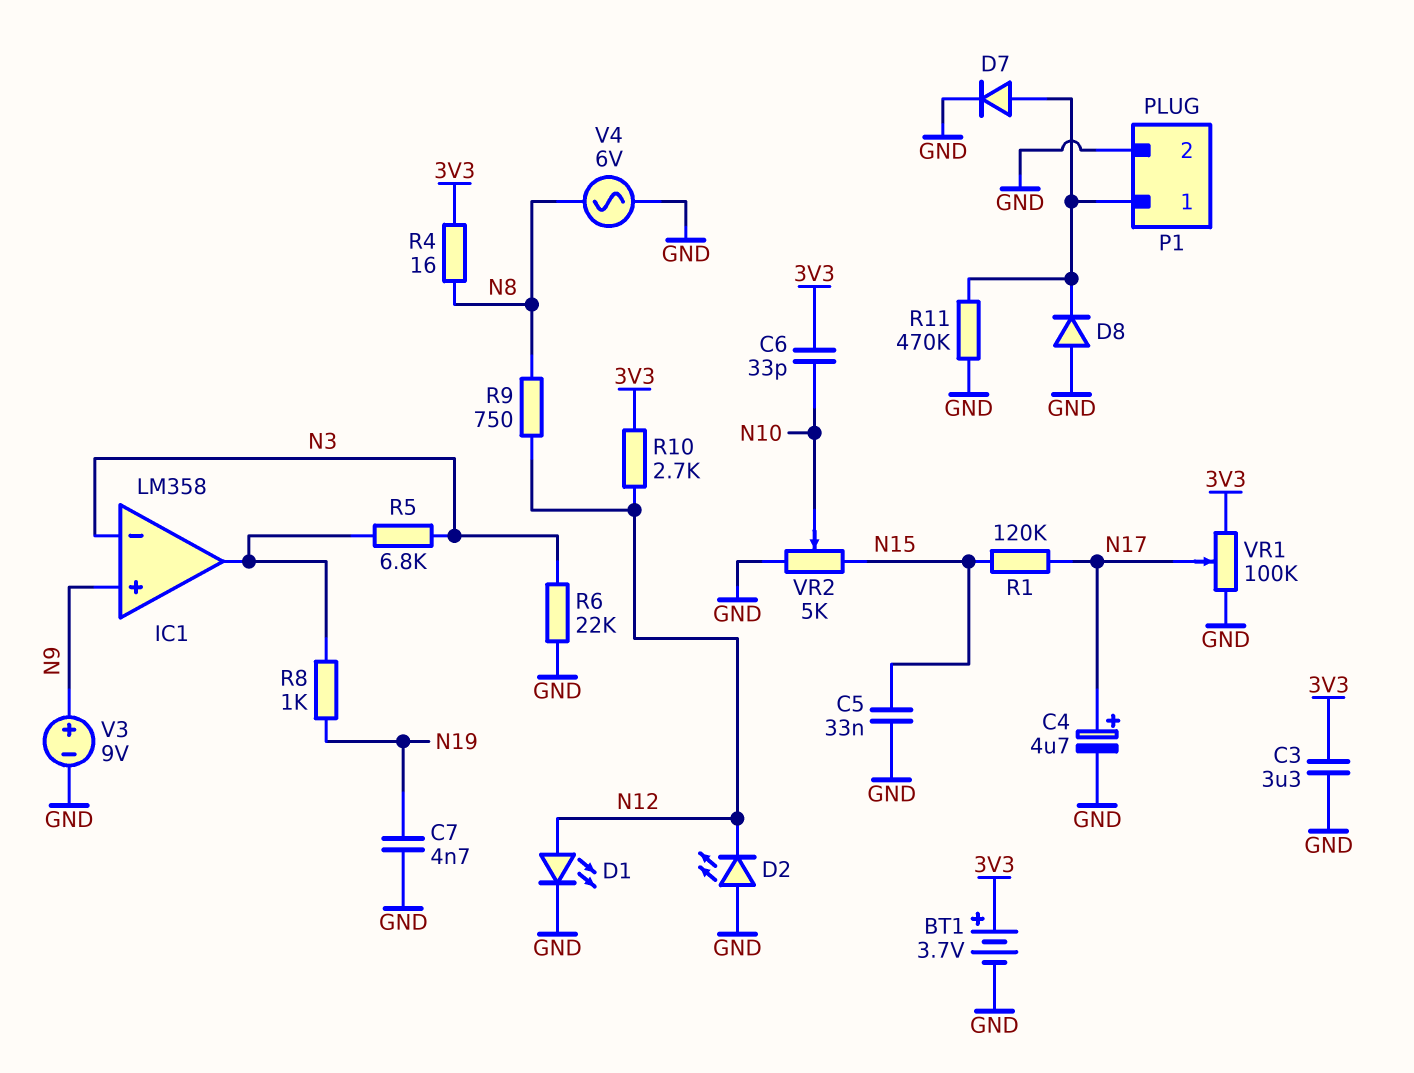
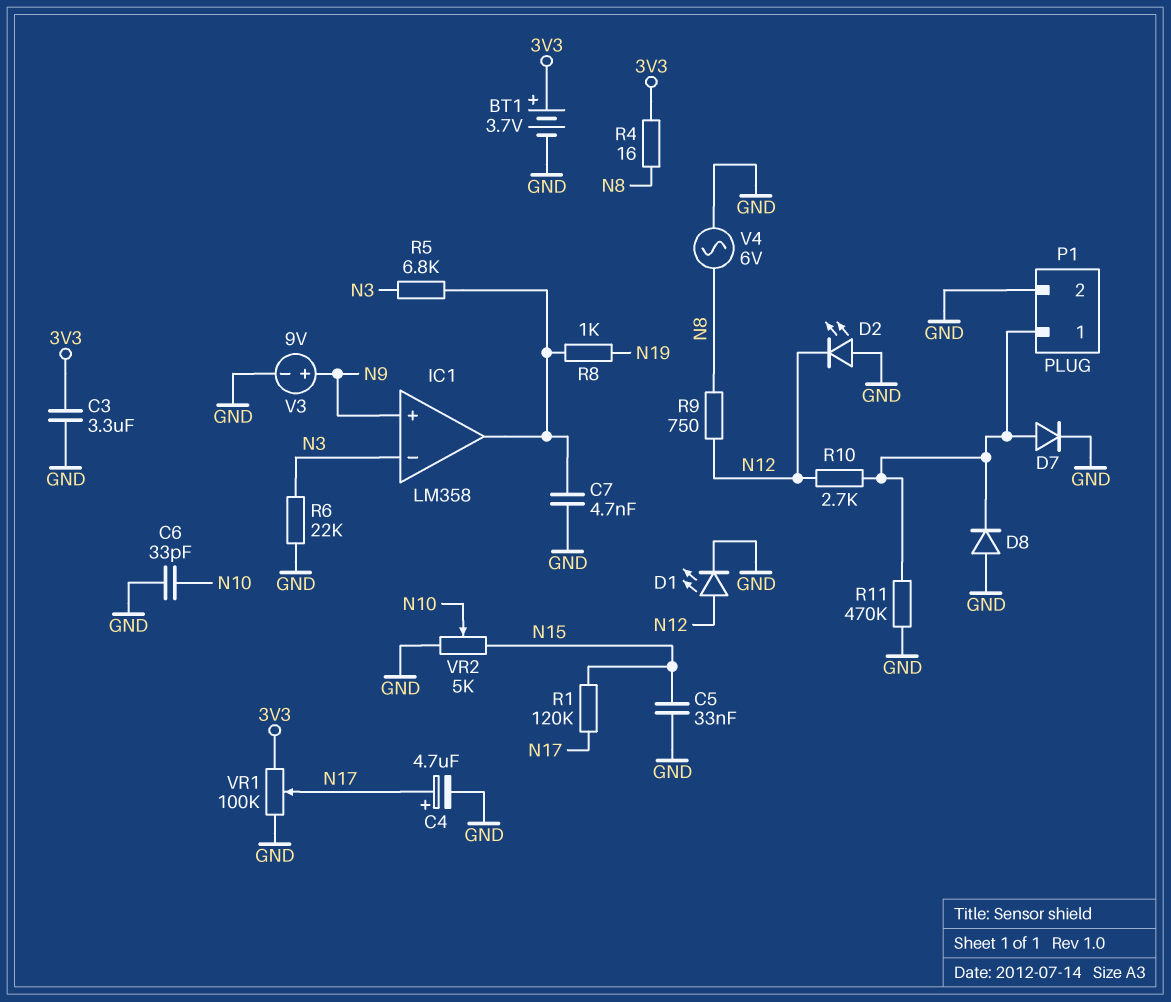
C6: 33pF (3V3, N10) -> 33pF (GND, N10)
C7: 4.7nF (GND, N19) -> 4.7nF (GND, IC1/out)
R10: 2.7k (3V3, N12) -> 2.7k (N12, P1/1)

